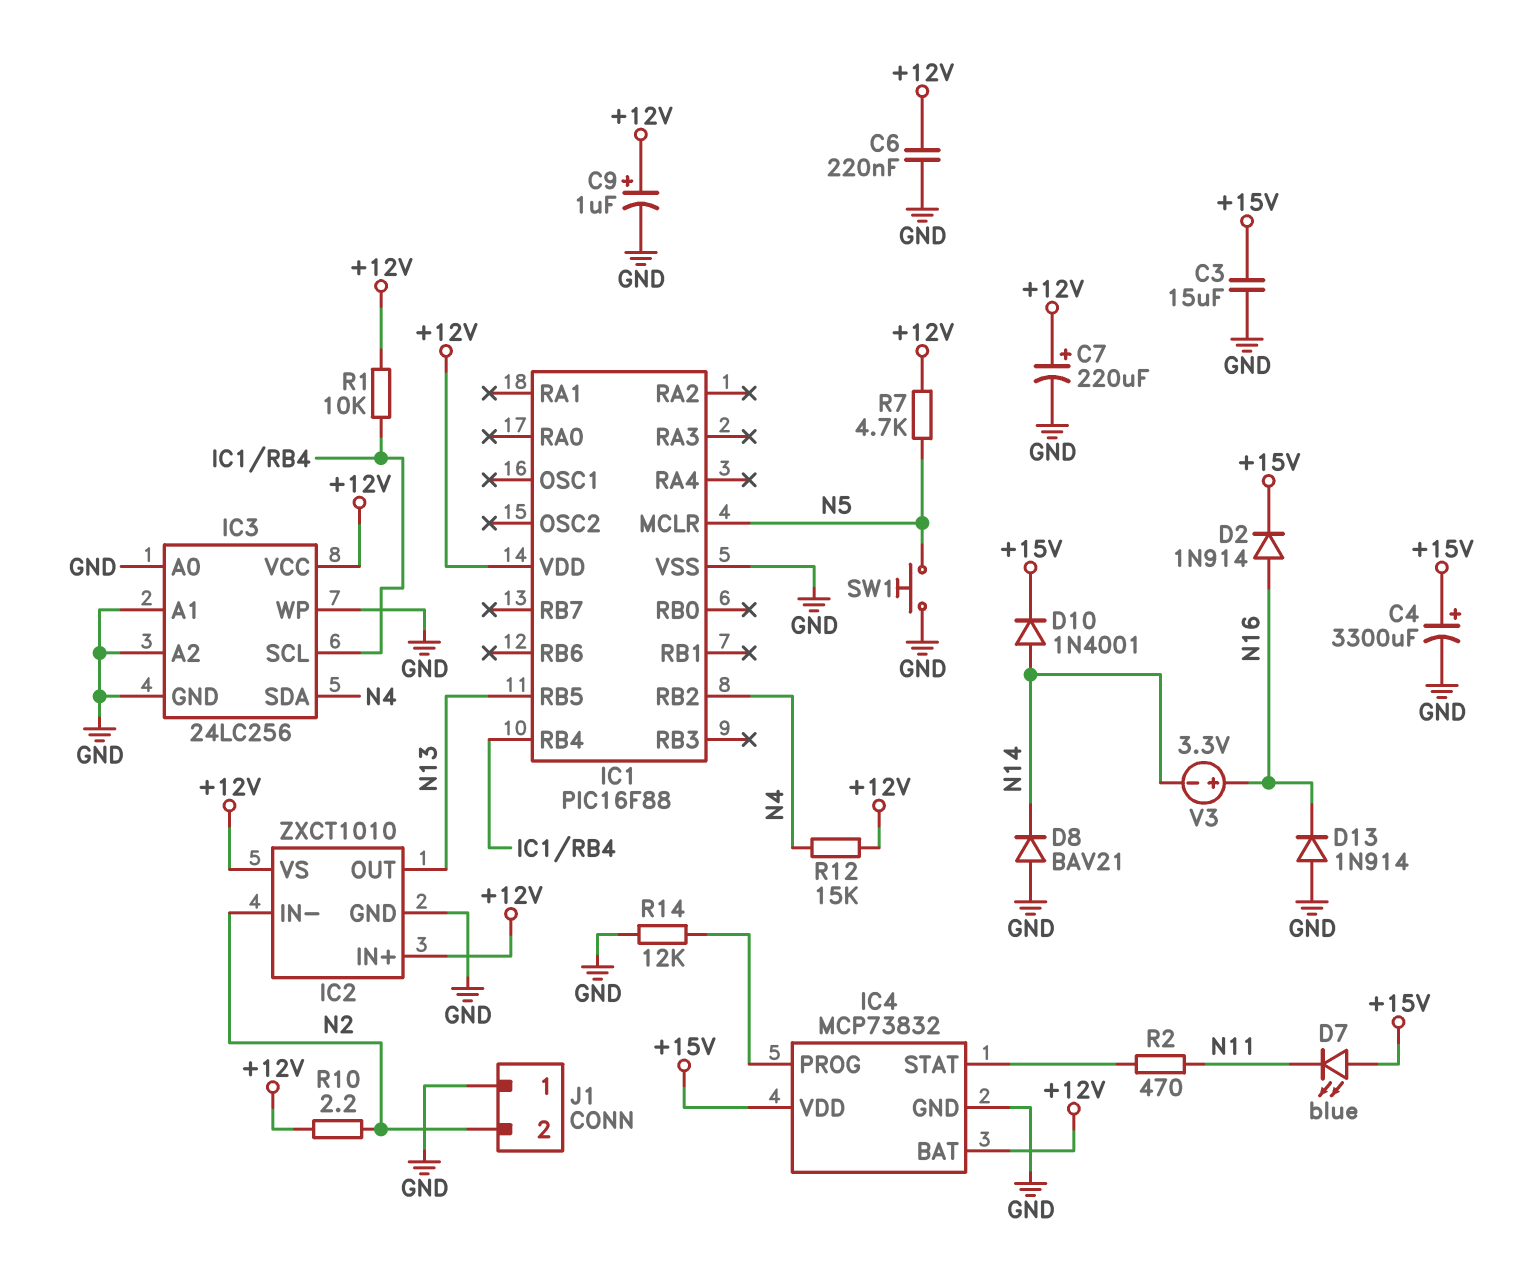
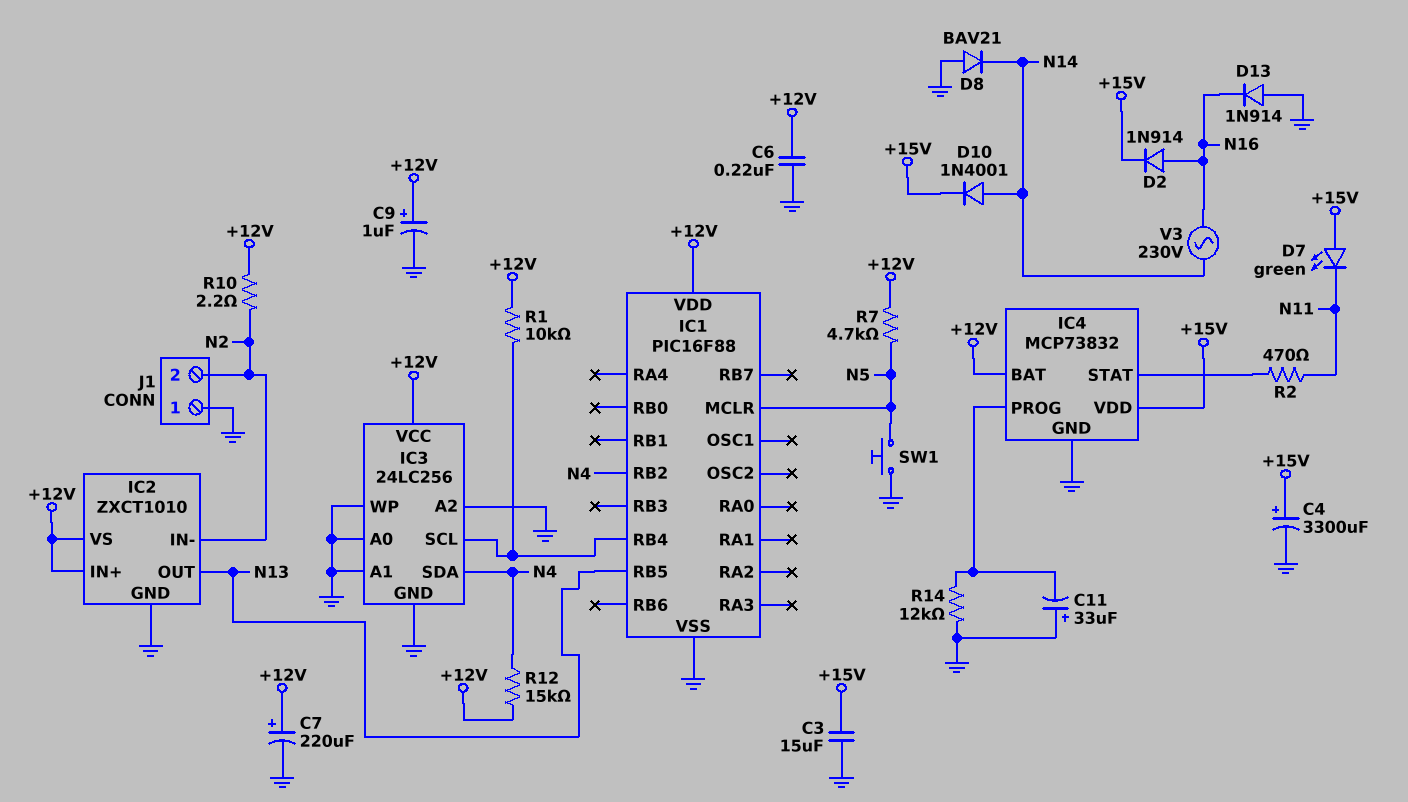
C11: none -> 33uF (plus GND, minus IC4/PROG)
D7: LED blue (A +15V, K N11) -> LED green (A +15V, K N11)
V3: 3.3V (plus N16, minus N14) -> AC 230V (N14, N16)

